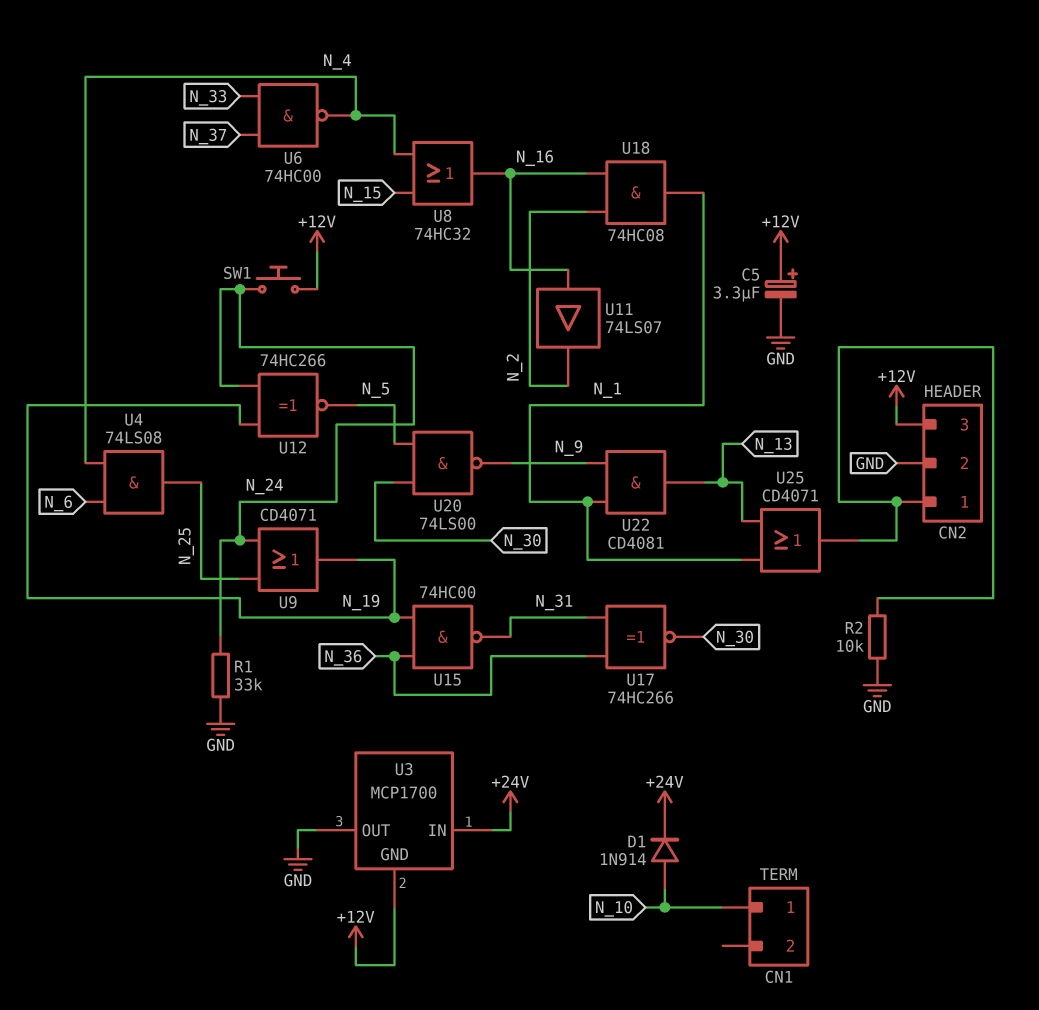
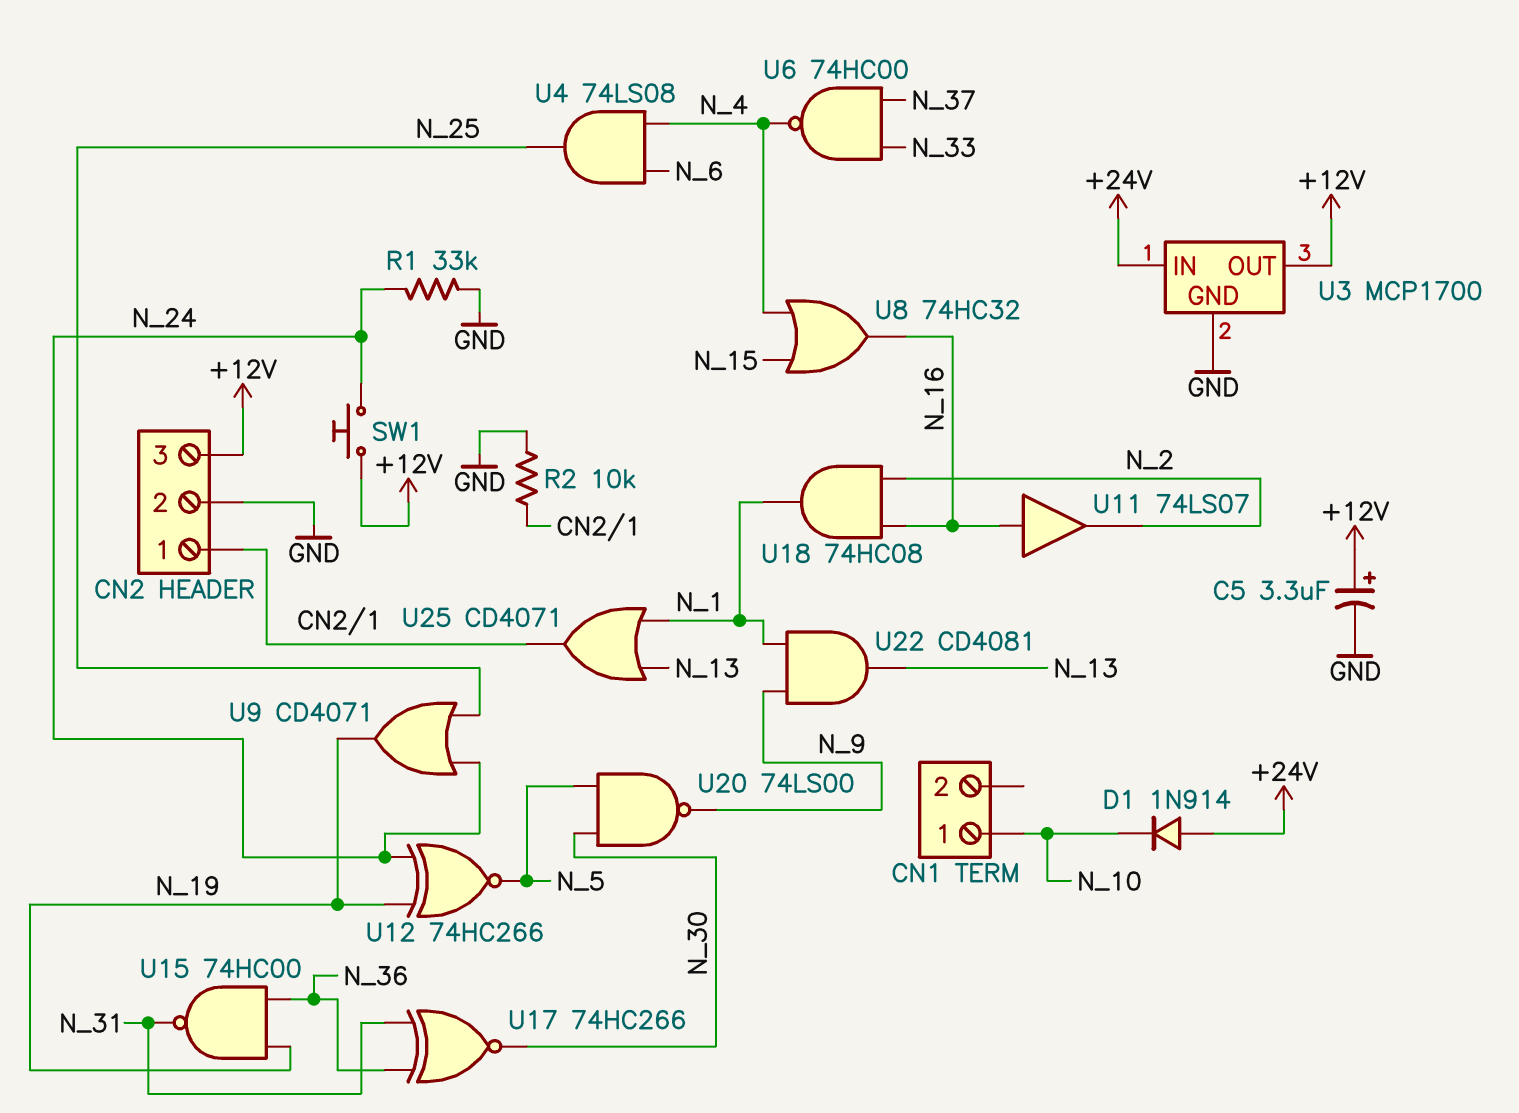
D1: diode 1N914 (A N_10, K +24V) -> diode 1N914 (A +24V, K N_10)
U3 pin GND: +12V -> GND
U3 pin OUT: GND -> +12V

